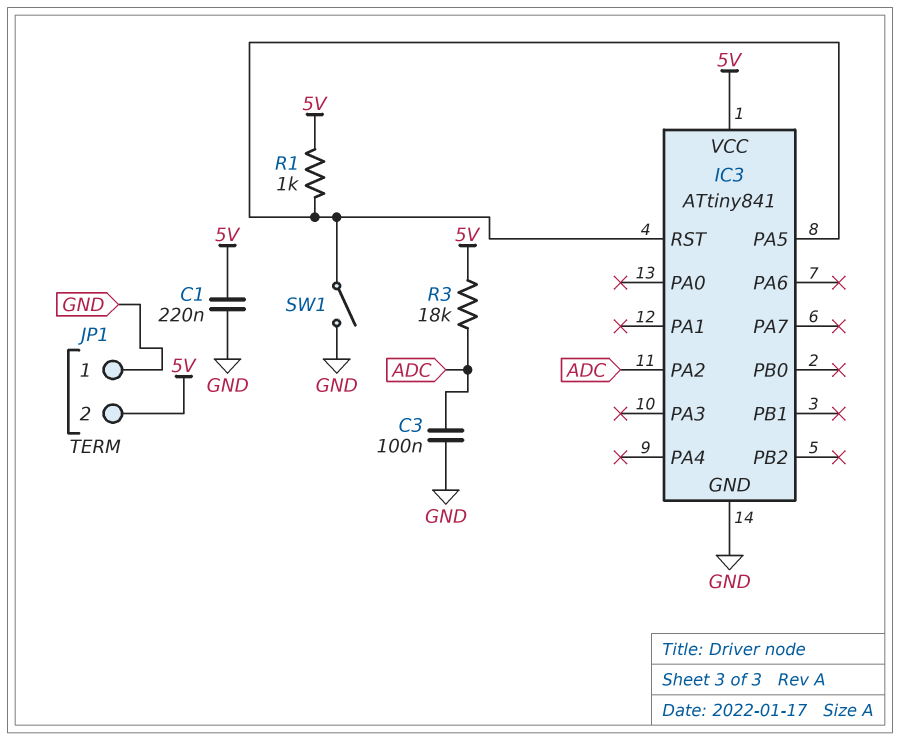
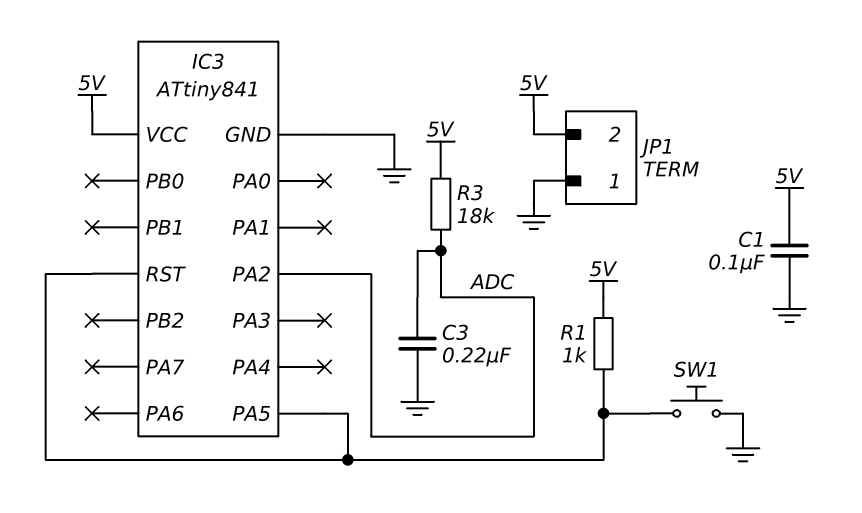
C1: 220nF (5V, GND) -> 100nF (5V, GND)
C3: 100nF (ADC, GND) -> 220nF (ADC, GND)
SW1: switch (GND, IC3/PA5) -> button (GND, IC3/PA5)

